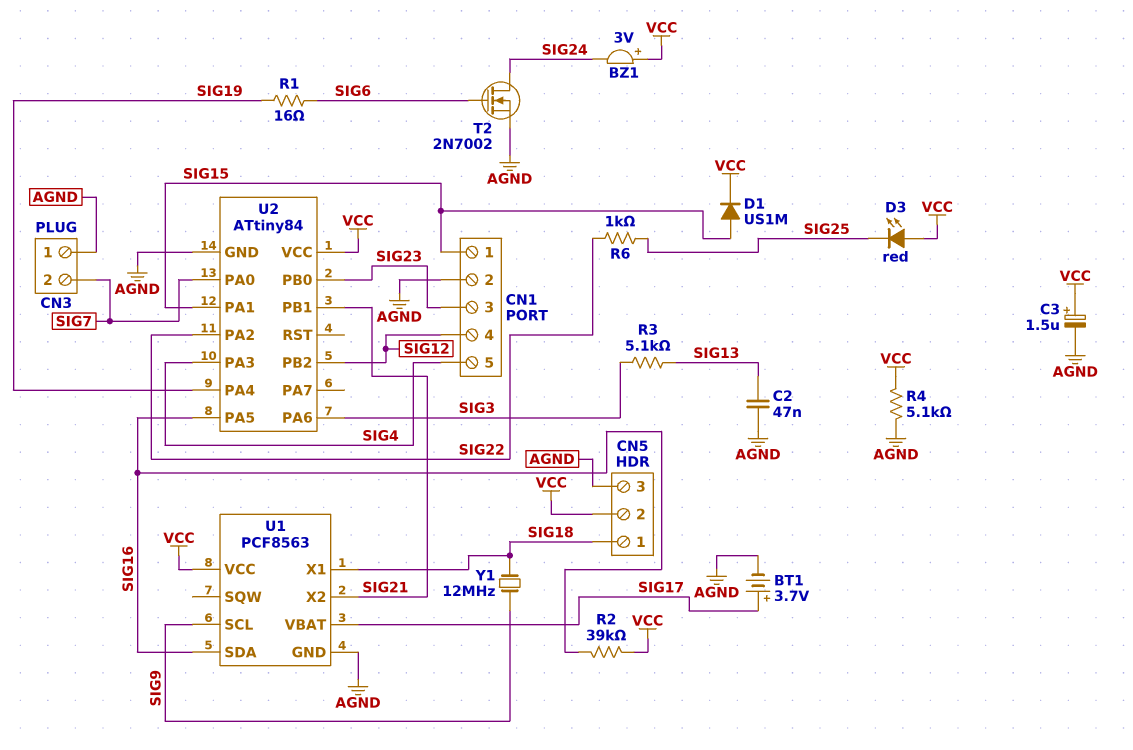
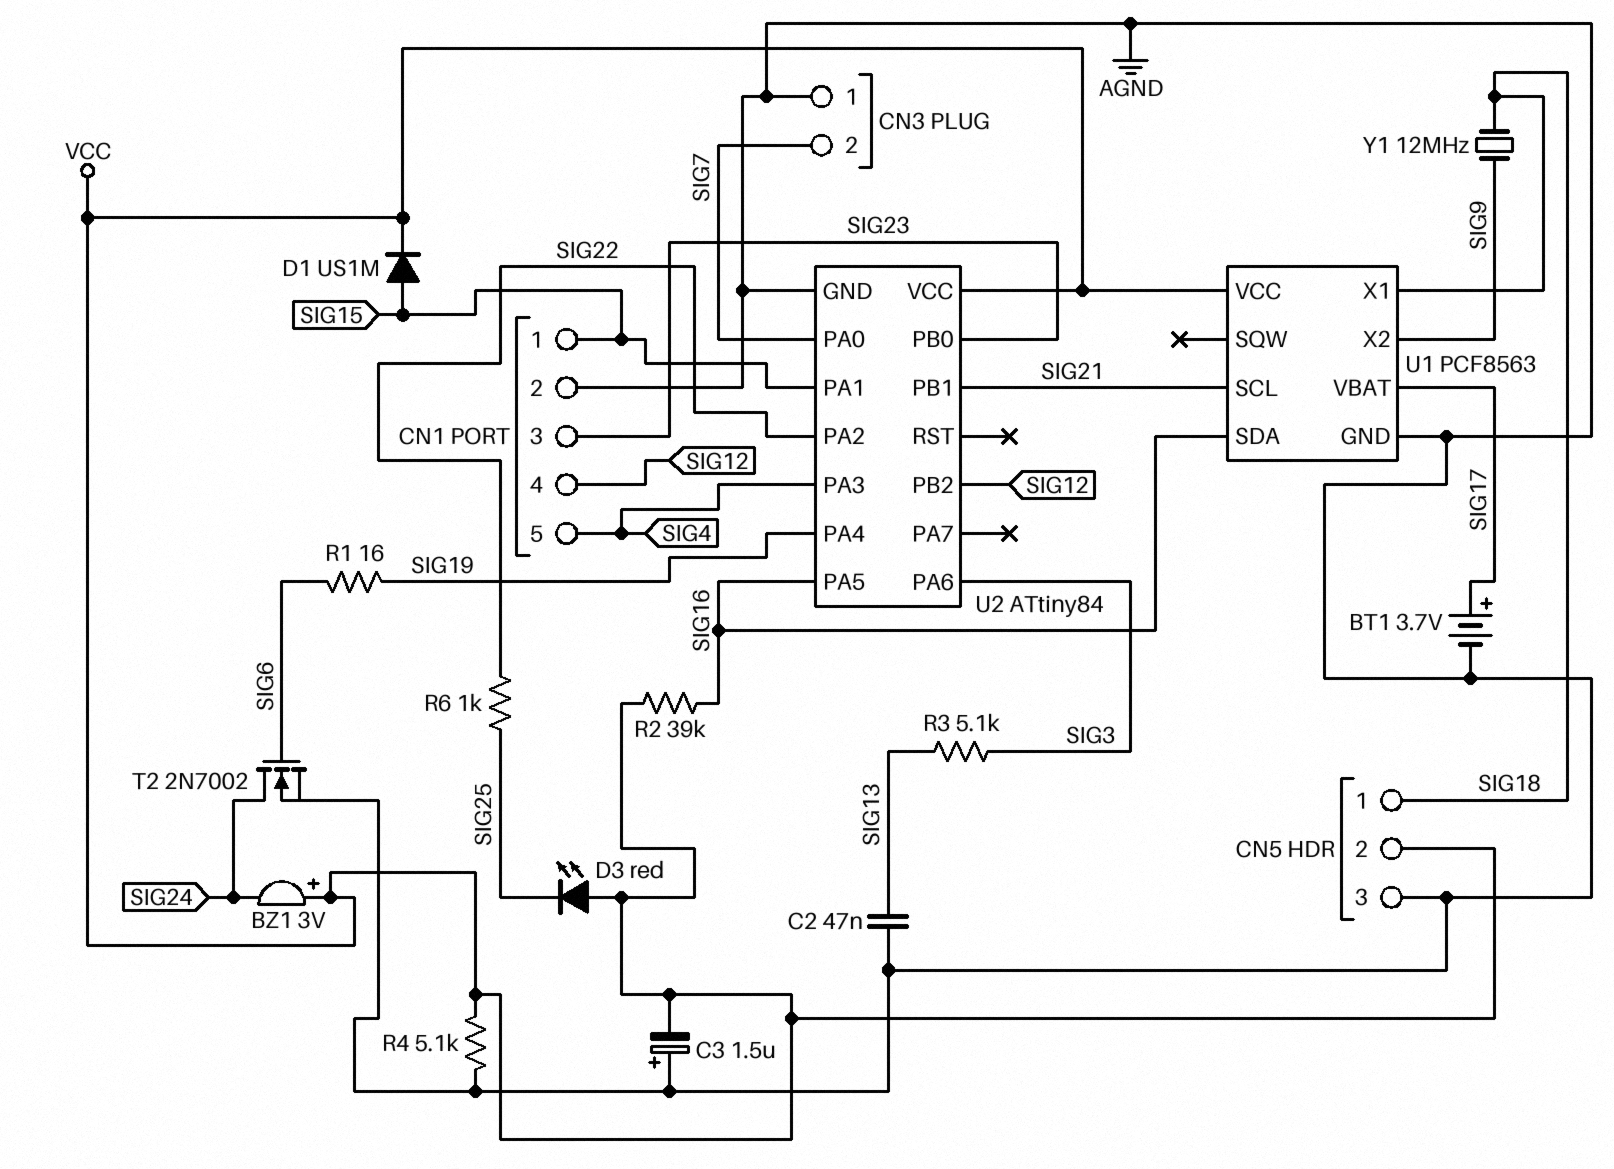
C3: 1.5uF (plus VCC, minus AGND) -> 1.5uF (plus AGND, minus VCC)
U1 pin SCL: SIG9 -> SIG21
U1 pin X2: SIG21 -> SIG9

